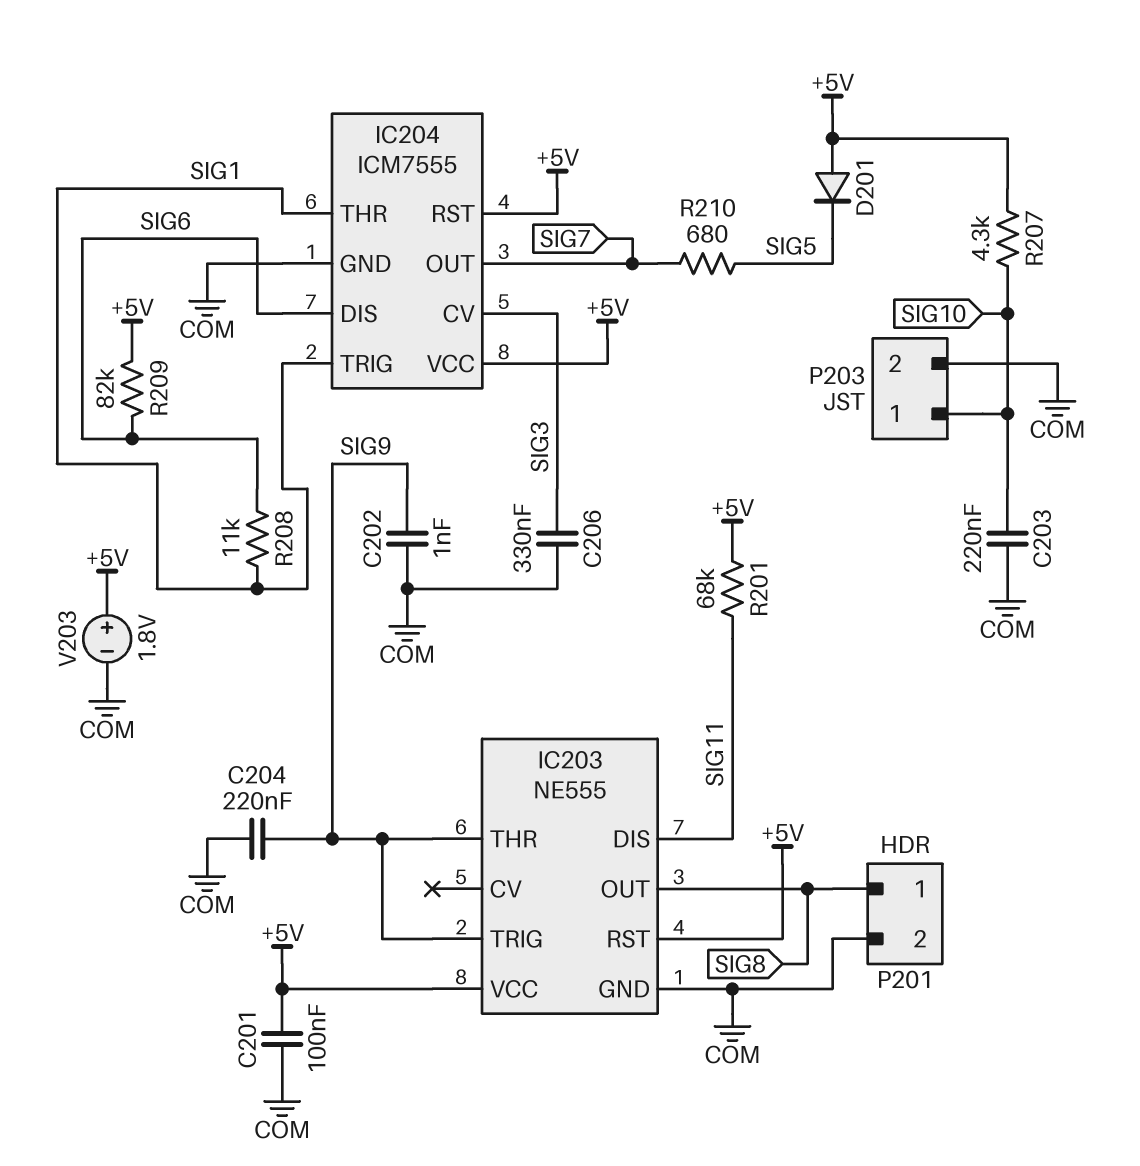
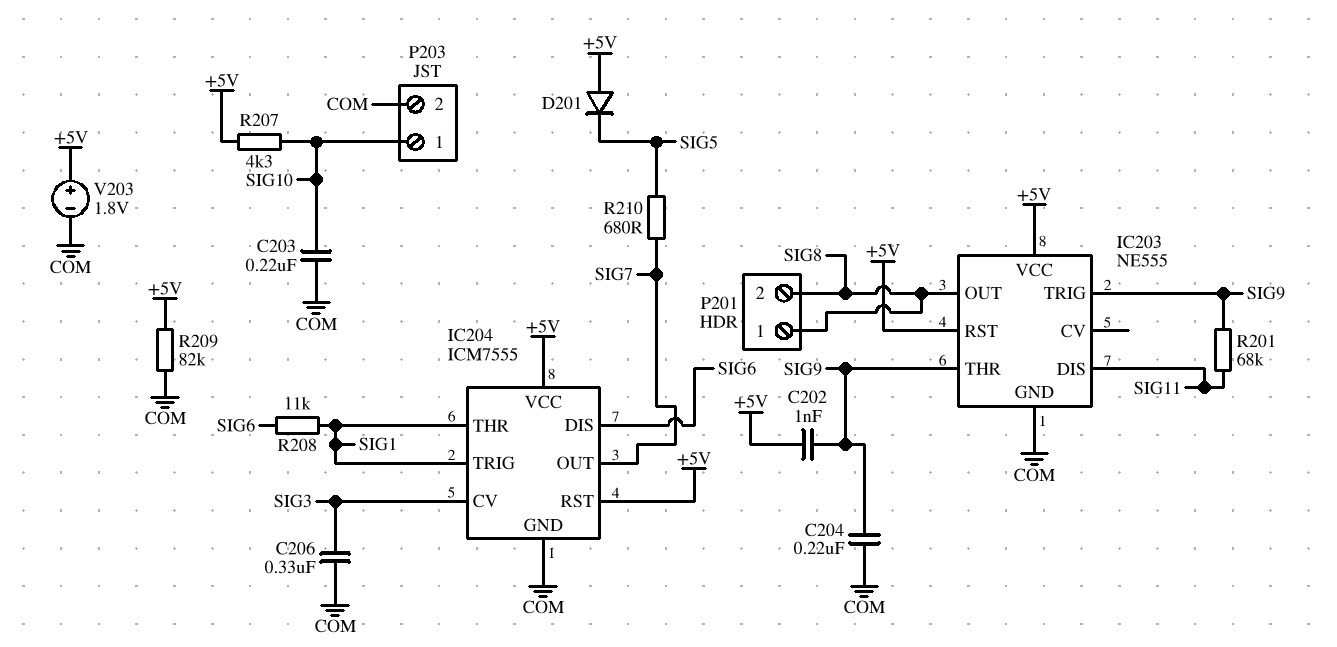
C201: 100nF (+5V, COM) -> none
C202: 1nF (COM, SIG9) -> 1nF (+5V, SIG9)
P201 pin 2: COM -> SIG8
R201: 68k (+5V, SIG11) -> 68k (SIG9, SIG11)
R209: 82k (+5V, SIG6) -> 82k (+5V, COM)

